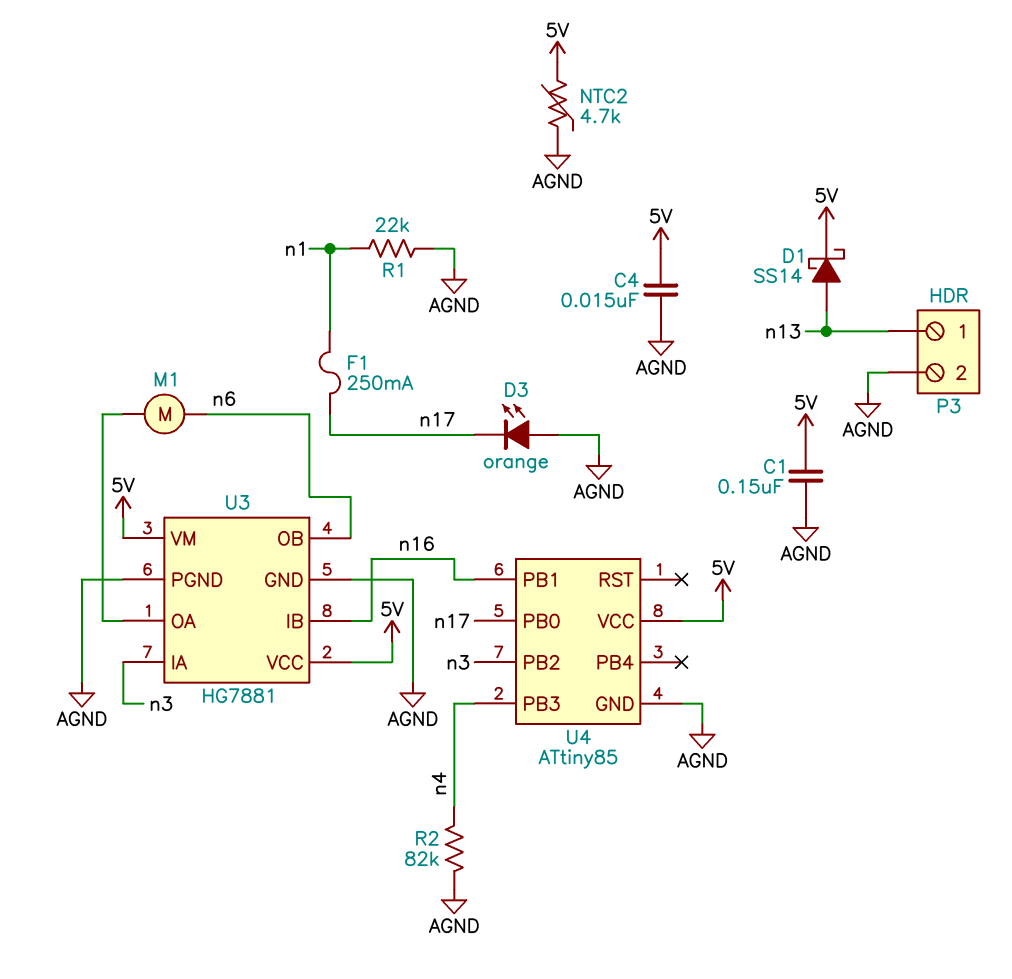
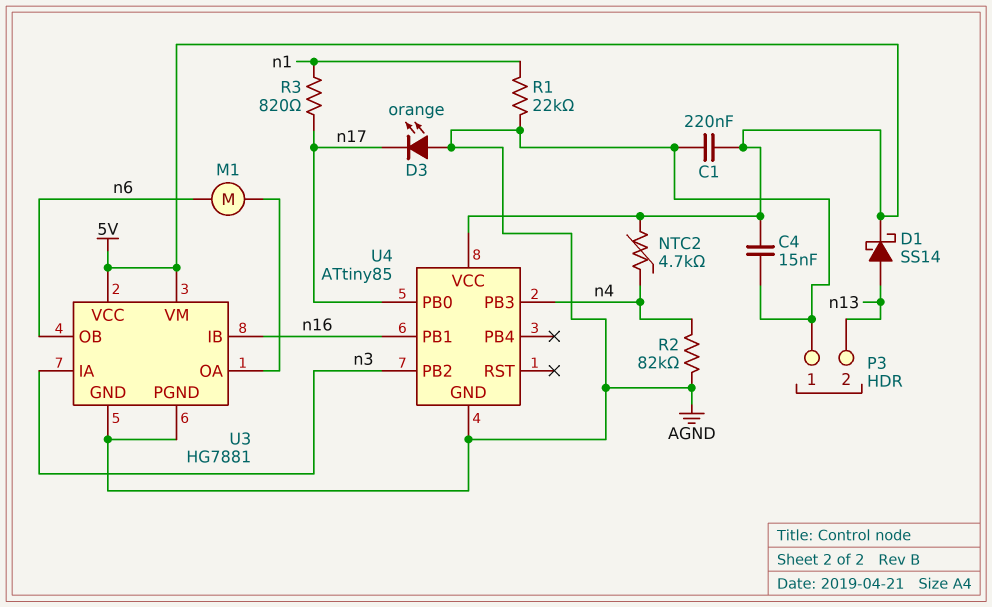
C1: 150nF (5V, AGND) -> 220nF (5V, AGND)
F1: 250mA (n1, n17) -> none
NTC2: 4.7k (5V, AGND) -> 4.7k (5V, n4)
P3 pin 1: n13 -> AGND
P3 pin 2: AGND -> n13
R3: none -> 820 (n1, n17)

